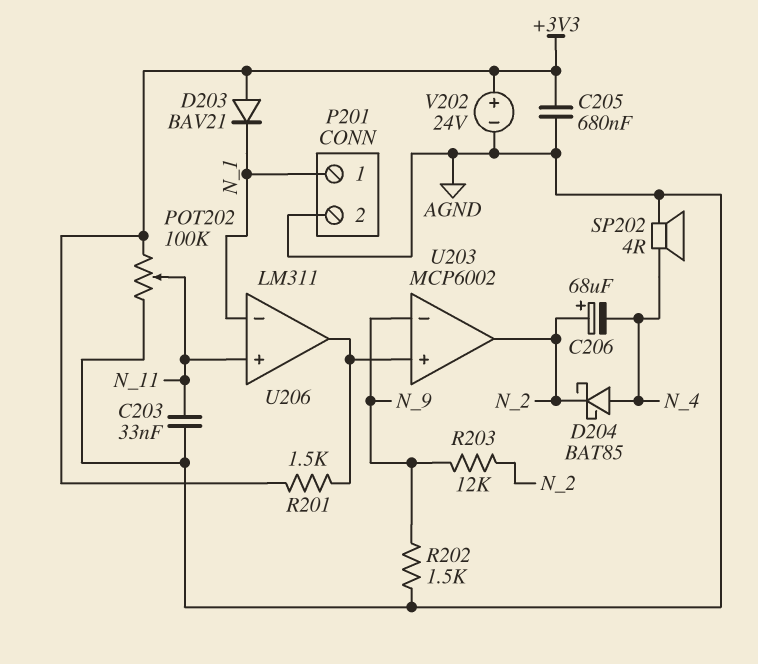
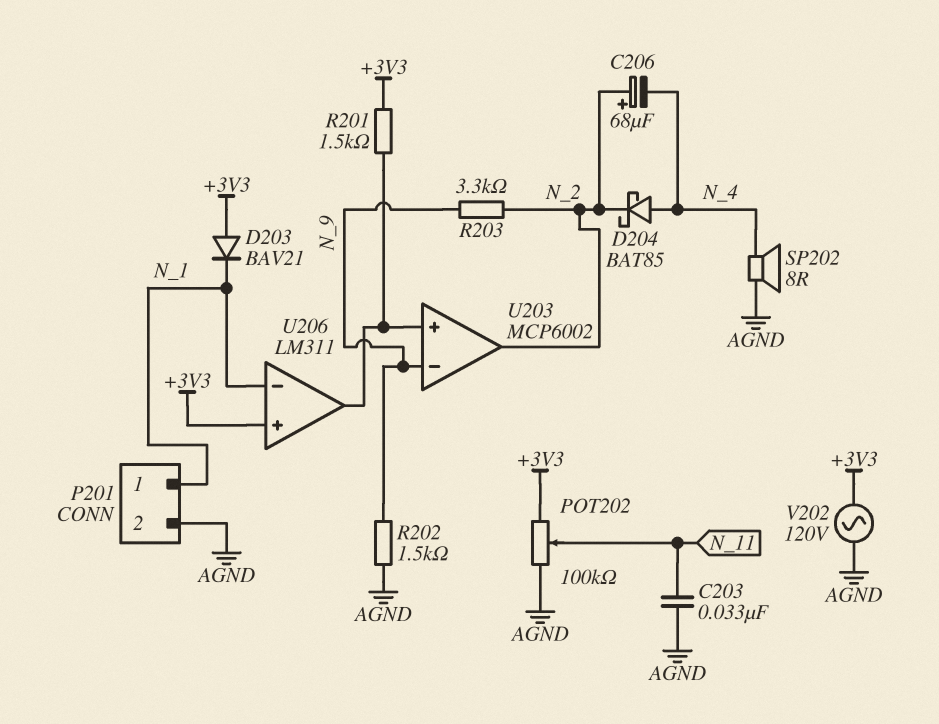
C205: 680nF (+3V3, AGND) -> none
R203: 12k (N_2, N_9) -> 3.3k (N_2, N_9)
SP202: speaker 4R (AGND, N_4) -> speaker 8R (AGND, N_4)
U206 pin in+: N_11 -> +3V3
V202: 24V (plus +3V3, minus AGND) -> AC 120V (+3V3, AGND)

